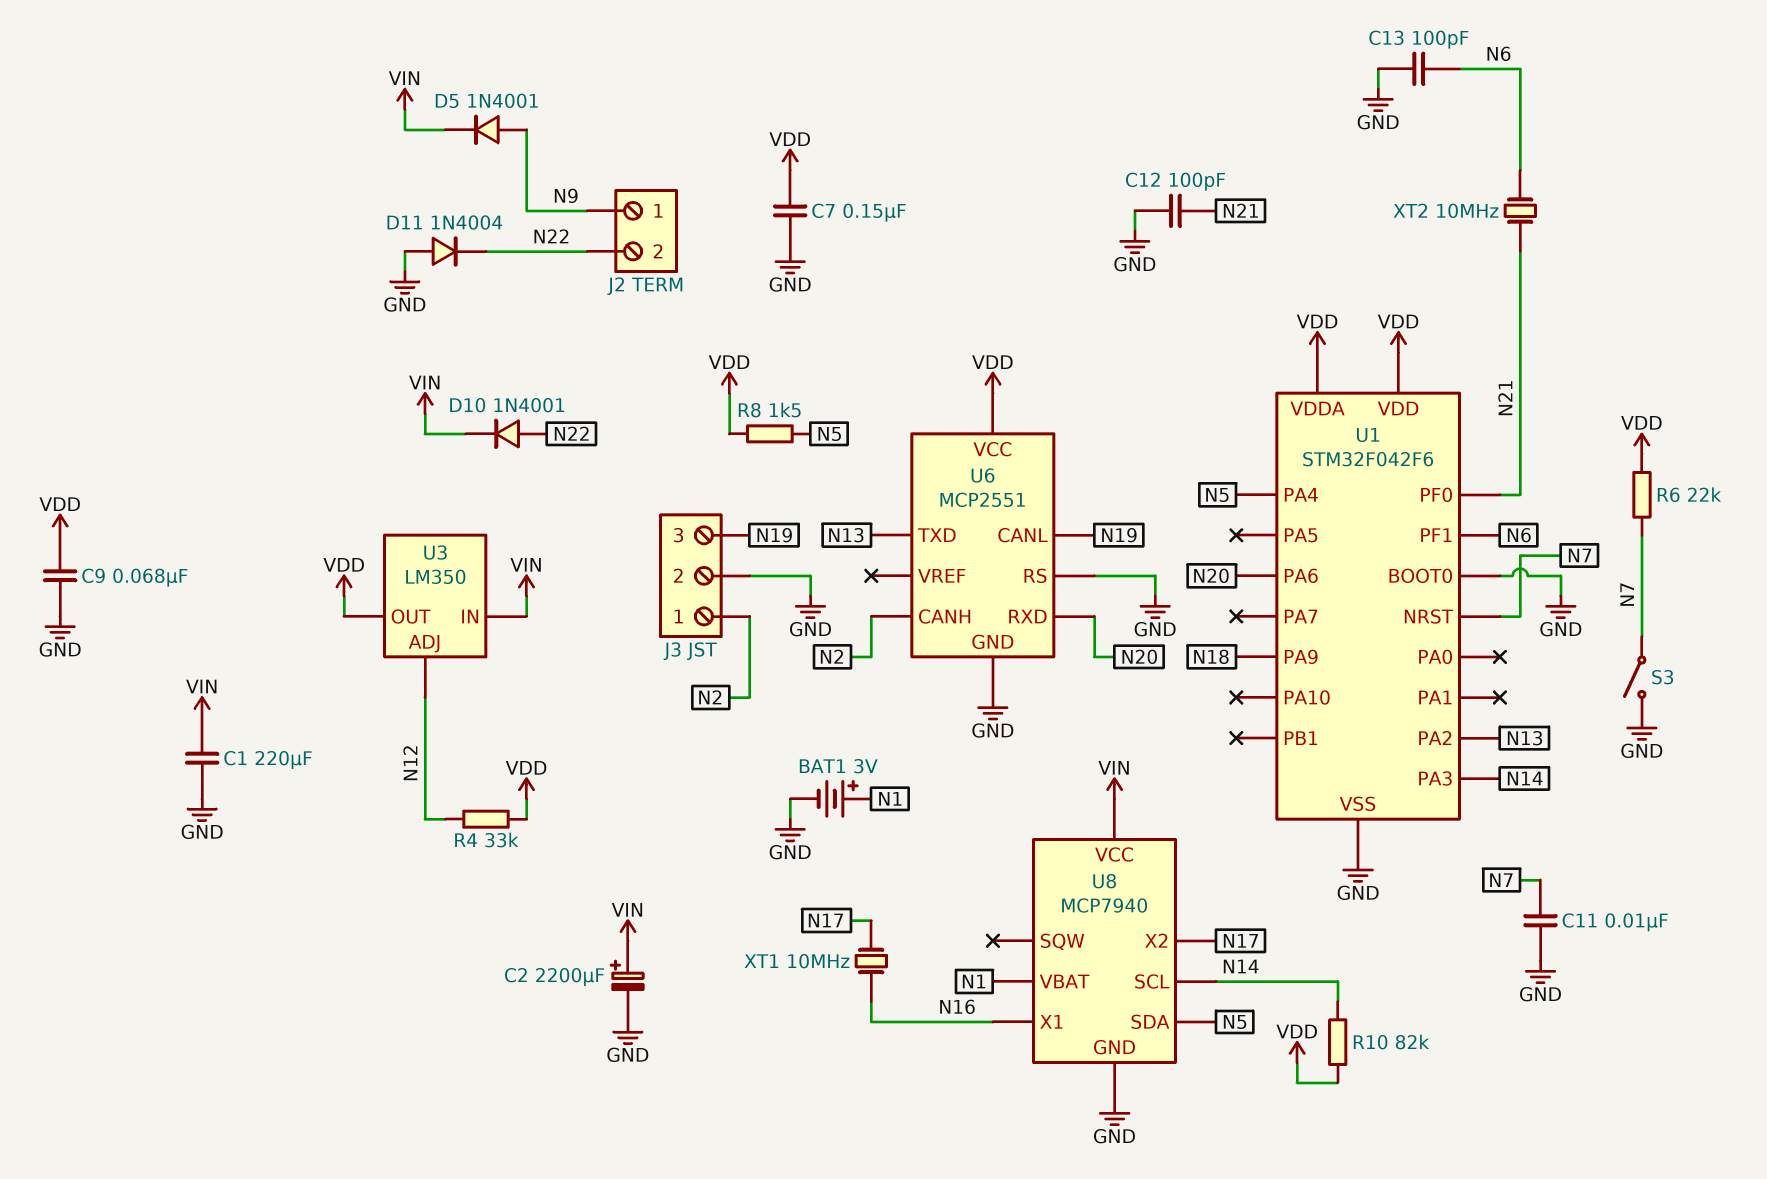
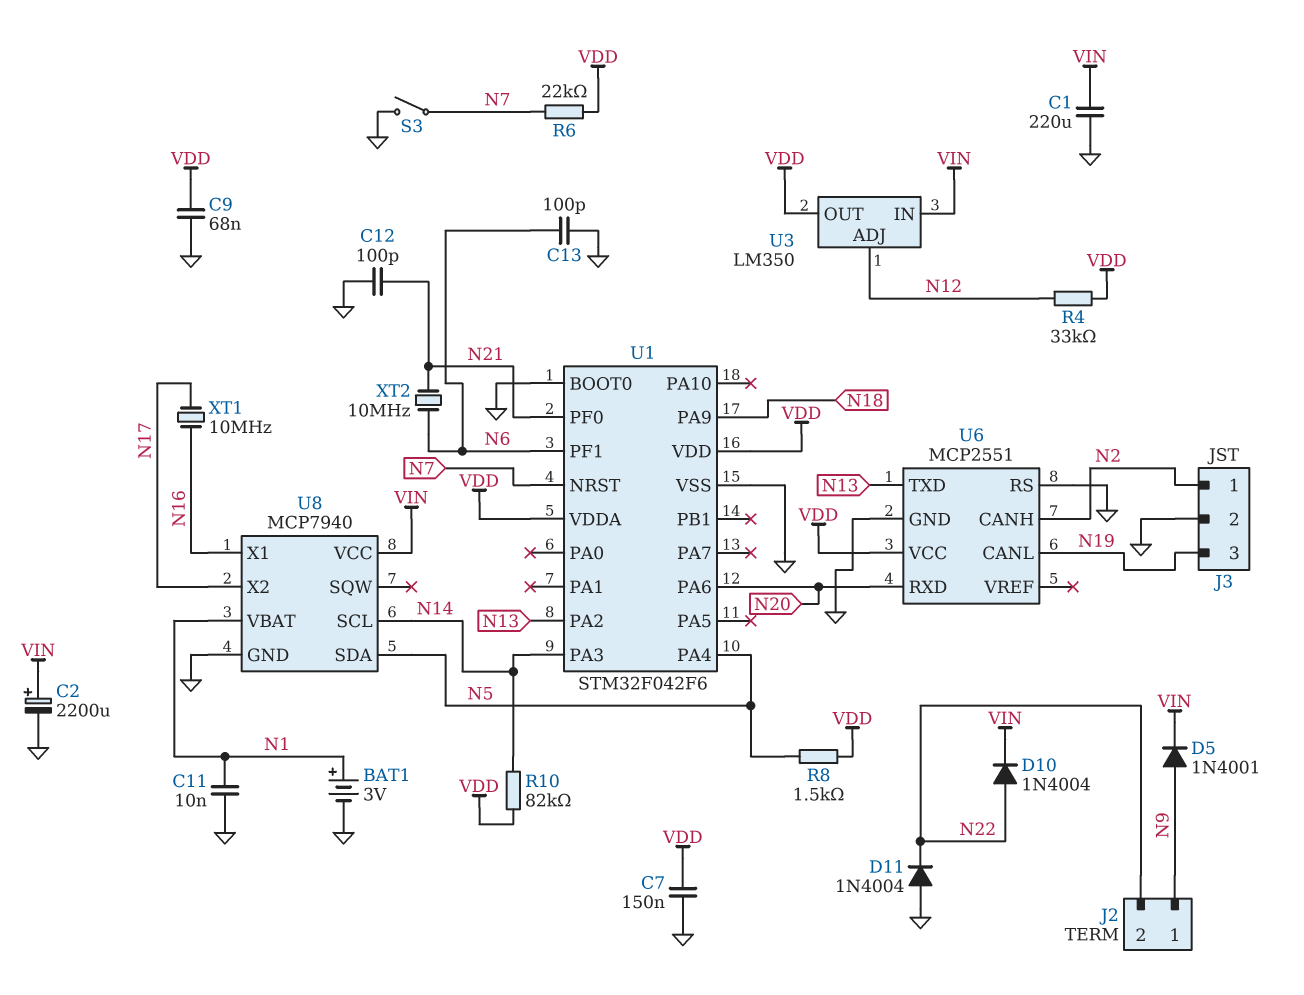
C11: 10nF (GND, N7) -> 10nF (GND, N1)
D10: diode 1N4001 (A N22, K VIN) -> diode 1N4004 (A N22, K VIN)

